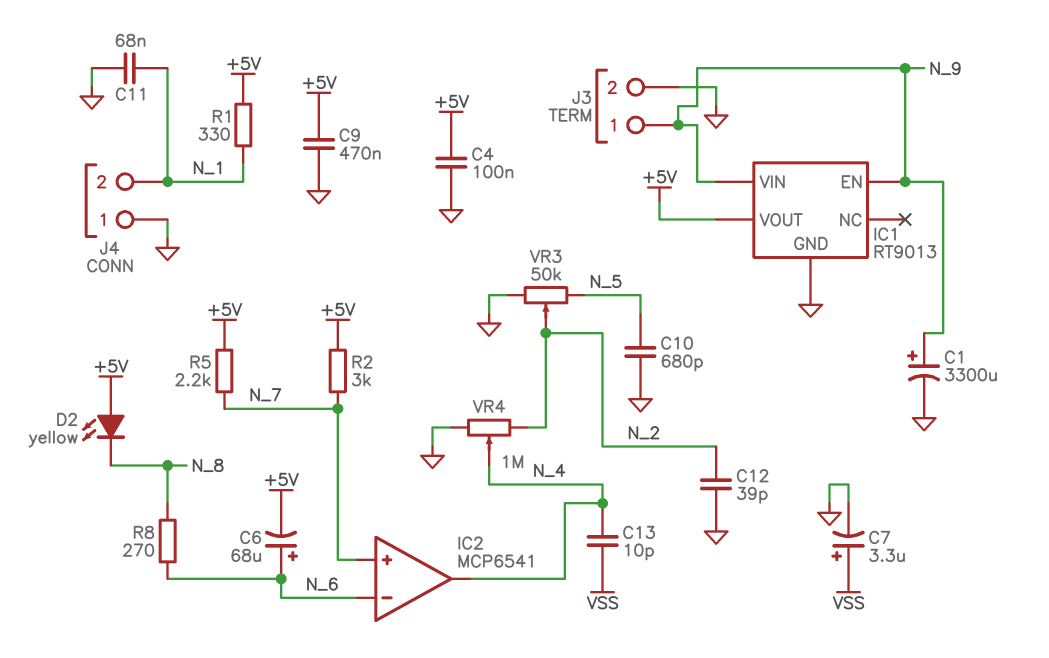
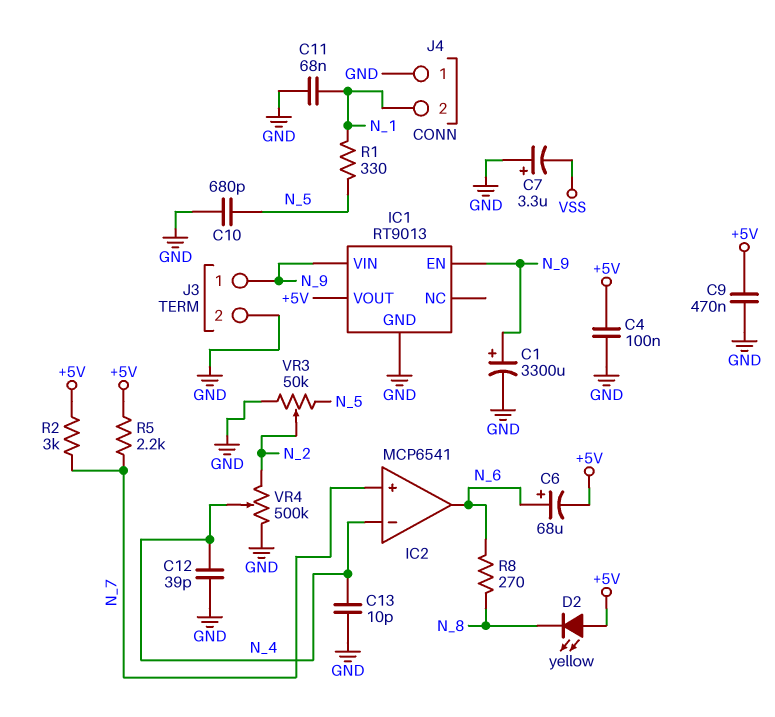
C7: 3.3uF (plus VSS, minus GND) -> 3.3uF (plus GND, minus VSS)
C12: 39pF (GND, N_2) -> 39pF (GND, N_4)
C13: 10pF (N_4, VSS) -> 10pF (GND, N_4)
IC2 pin in-: N_6 -> N_4
IC2 pin out: N_4 -> N_6
R1: 330 (+5V, N_1) -> 330 (N_1, N_5)
VR4: 1M (GND, N_2, wiper N_4) -> 500k (GND, N_2, wiper N_4)

